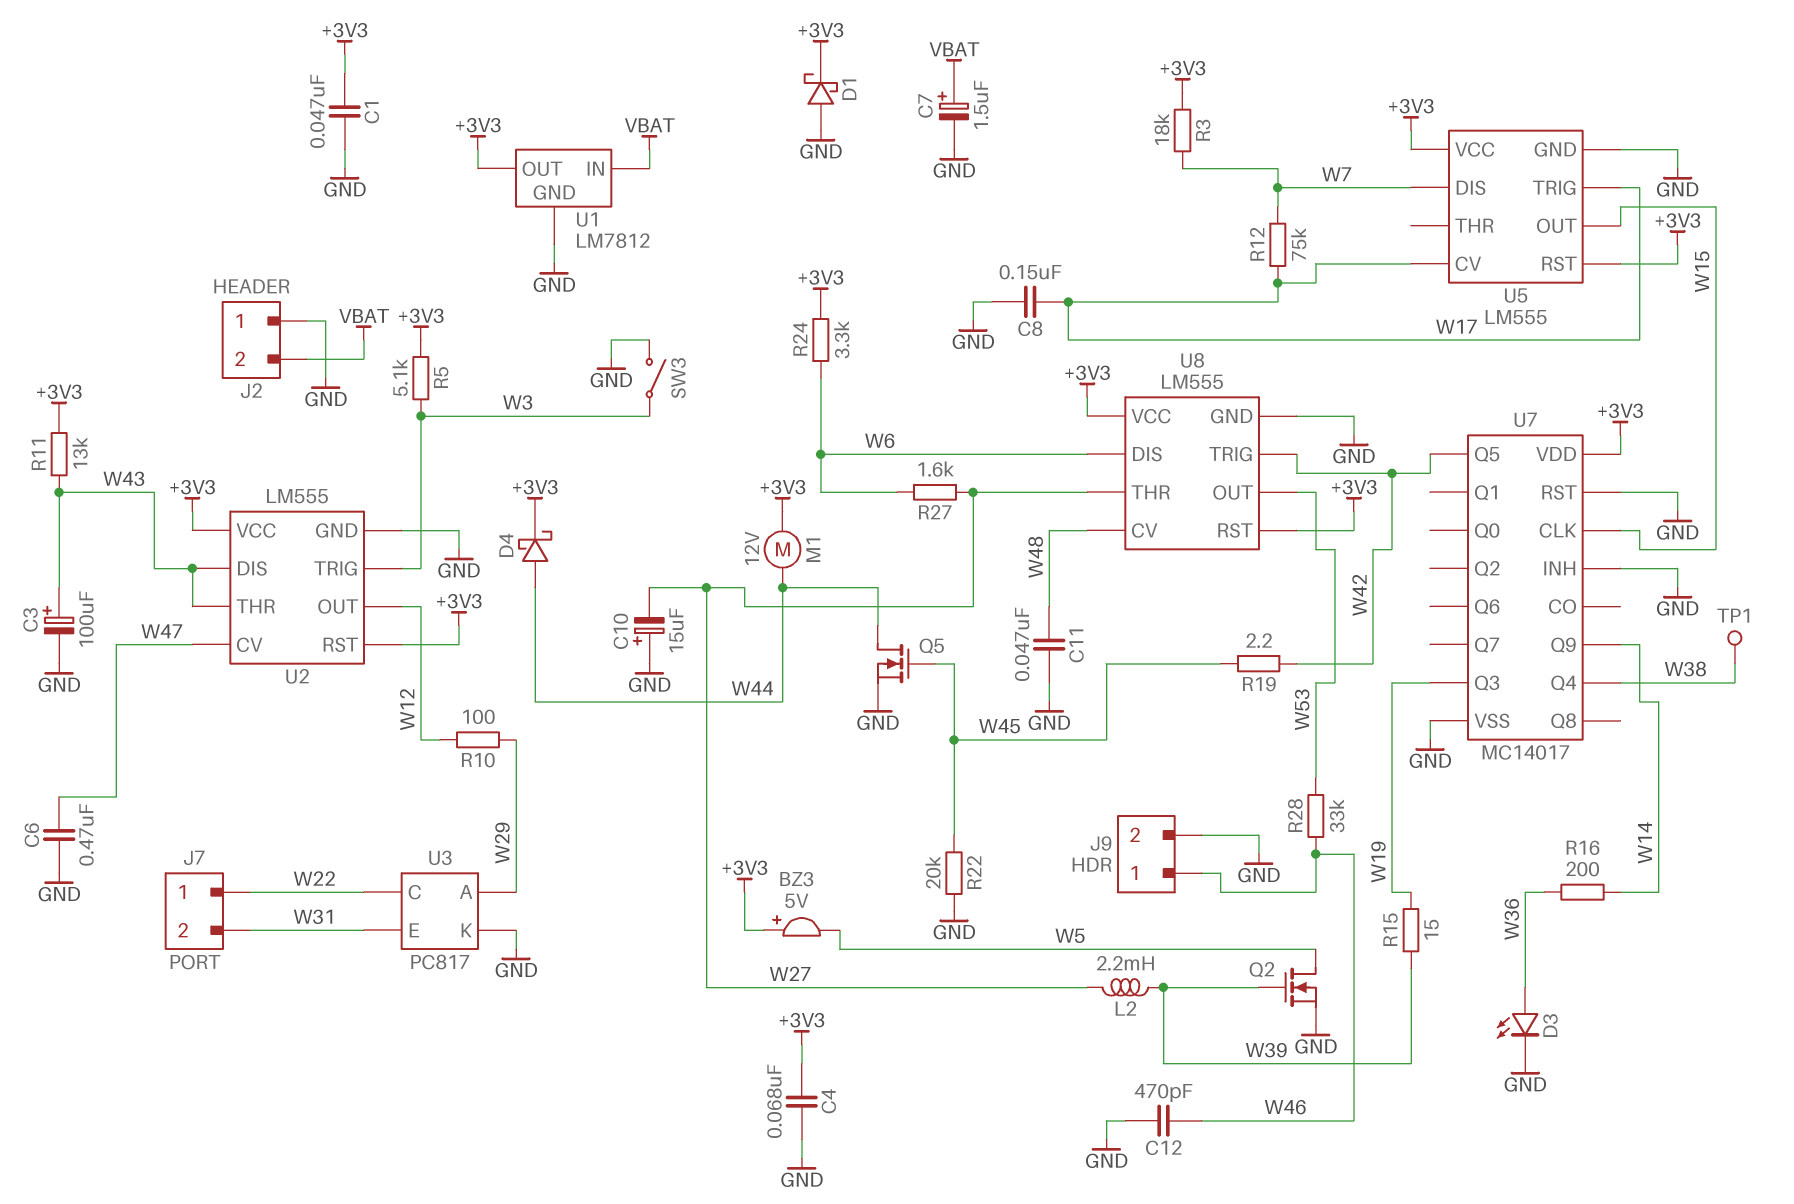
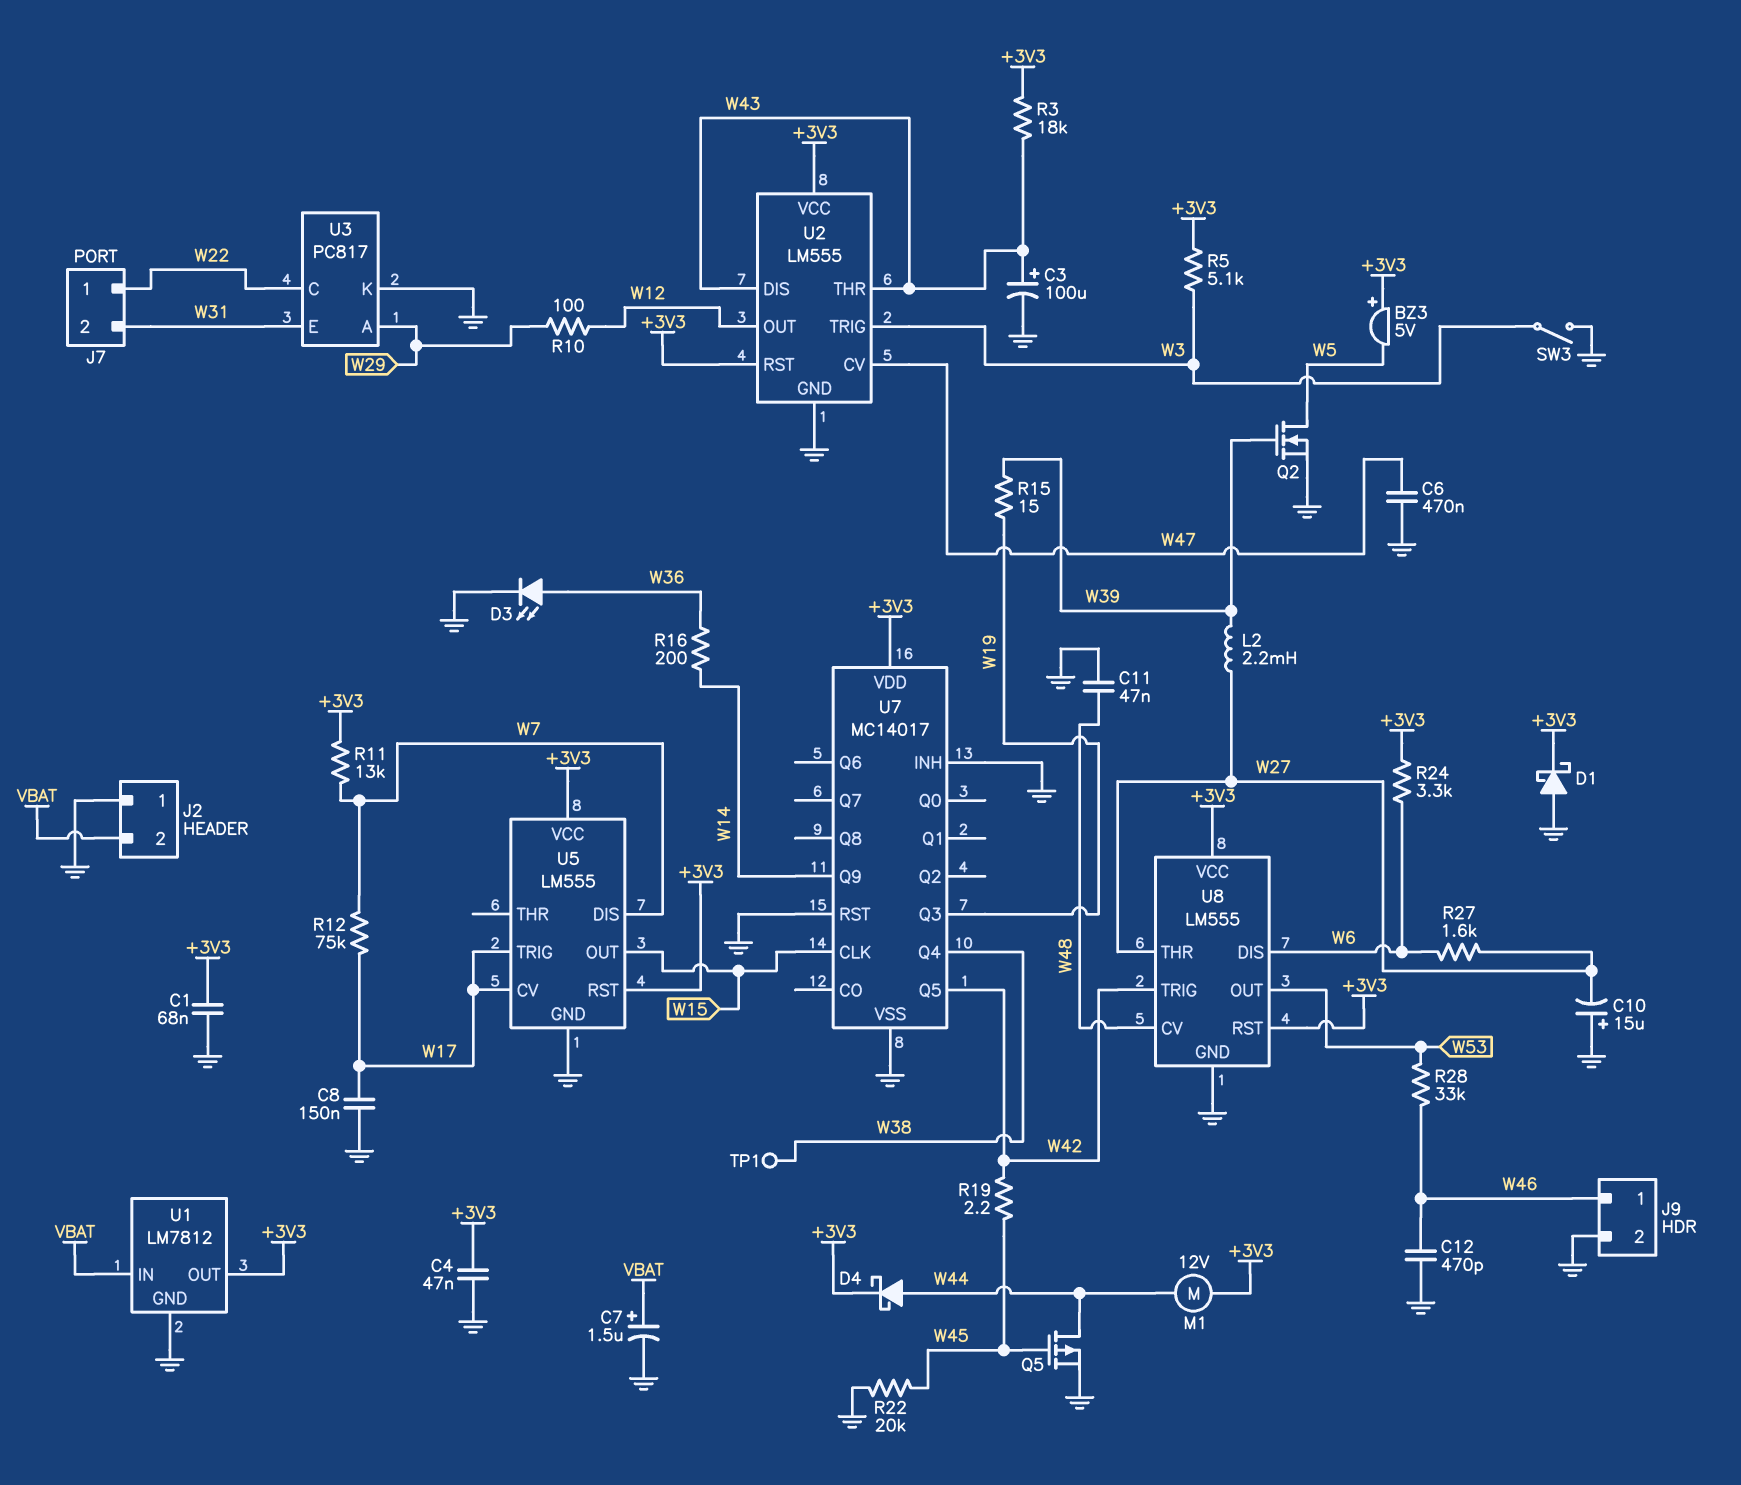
C1: 47nF (+3V3, GND) -> 68nF (+3V3, GND)
C4: 68nF (+3V3, GND) -> 47nF (+3V3, GND)
Q5: NMOS (G W45, D W44, S GND) -> PMOS (G W45, D W44, S GND)
R3: 18k (+3V3, W7) -> 18k (+3V3, W43)
R11: 13k (+3V3, W43) -> 13k (+3V3, W7)

